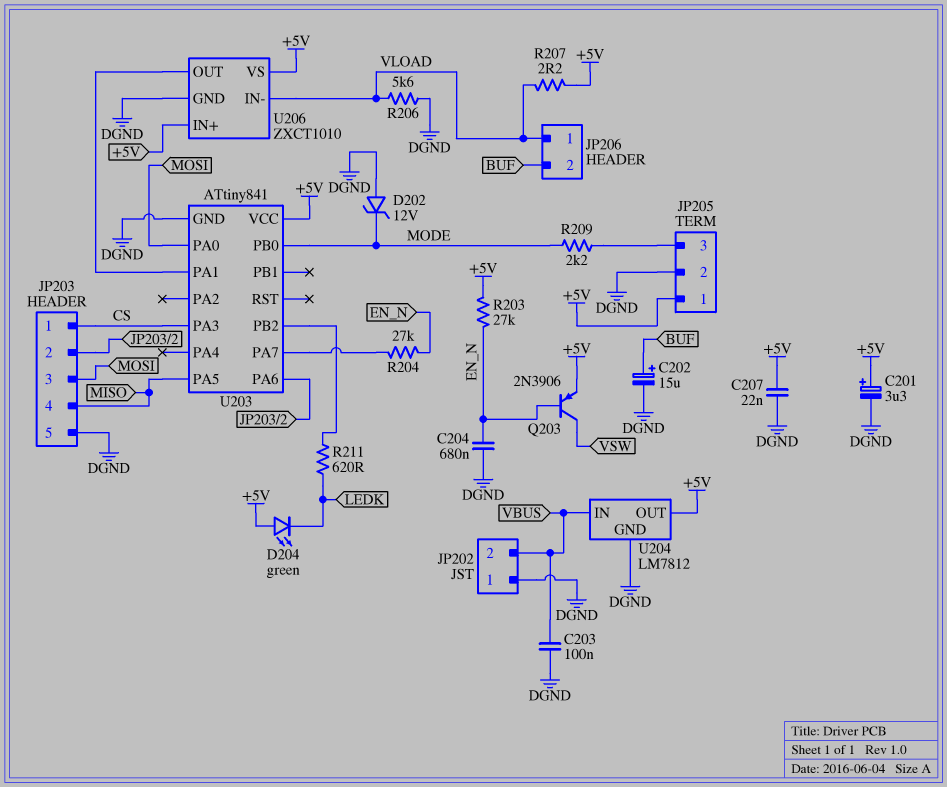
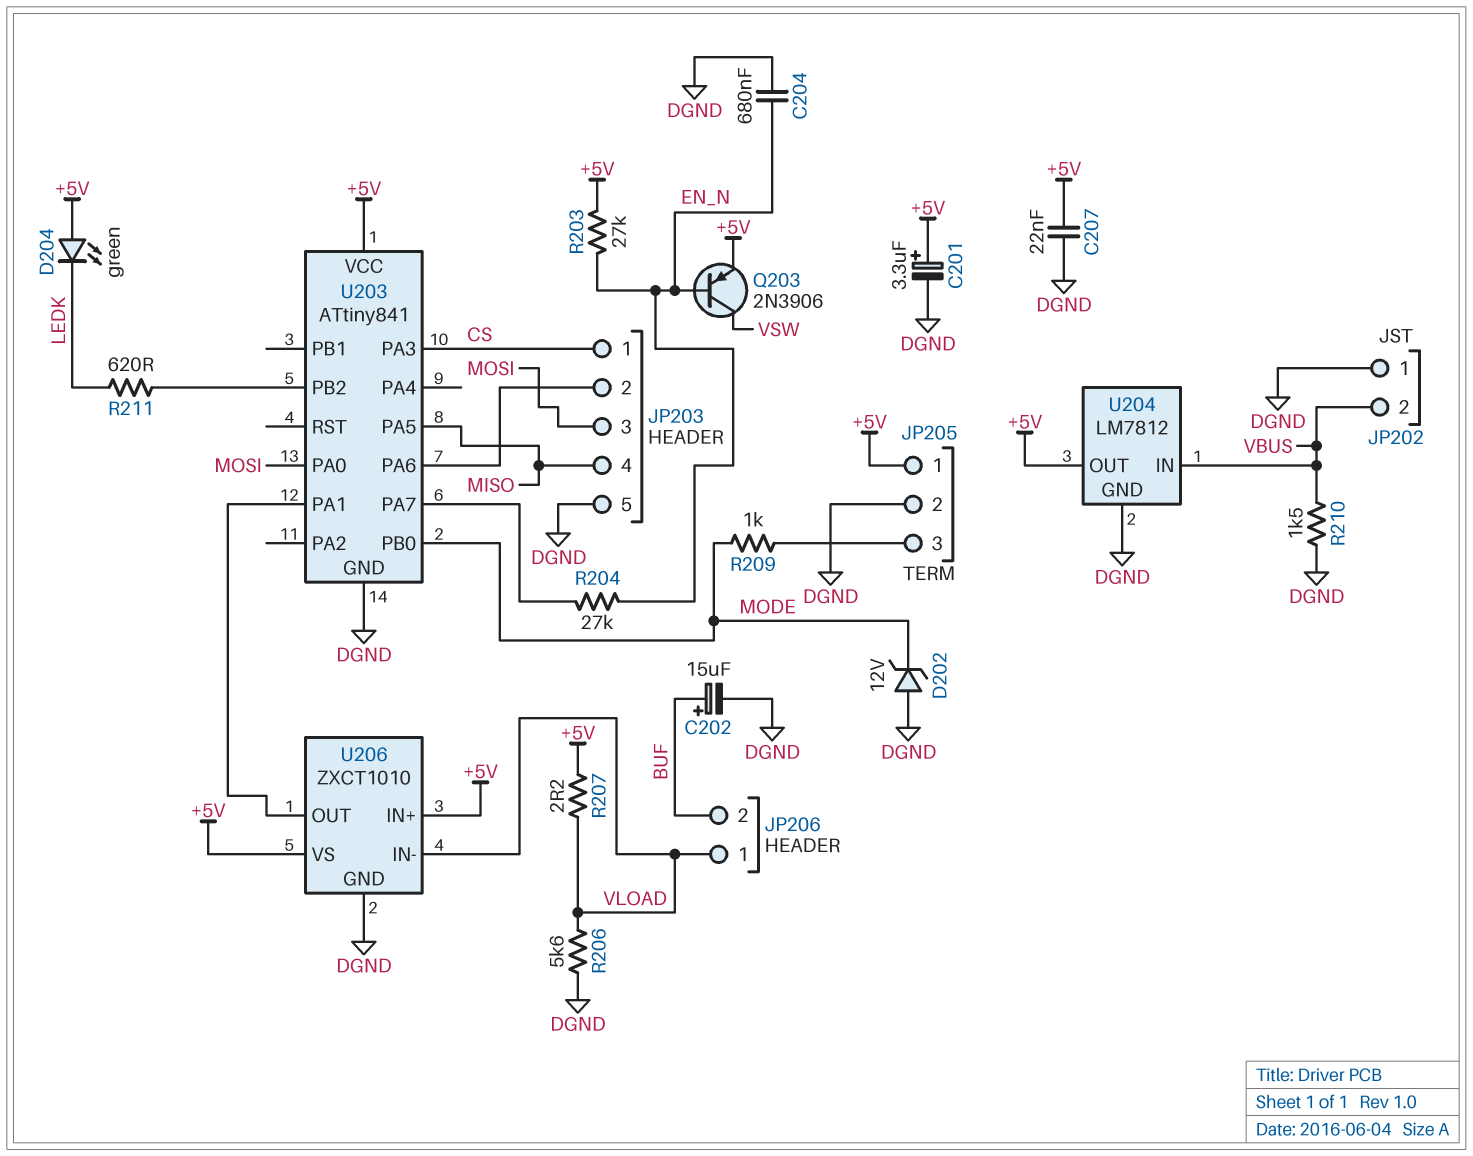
C203: 100nF (DGND, VBUS) -> none
R209: 2.2k (JP205/3, MODE) -> 1k (JP205/3, MODE)
R210: none -> 1.5k (DGND, VBUS)

